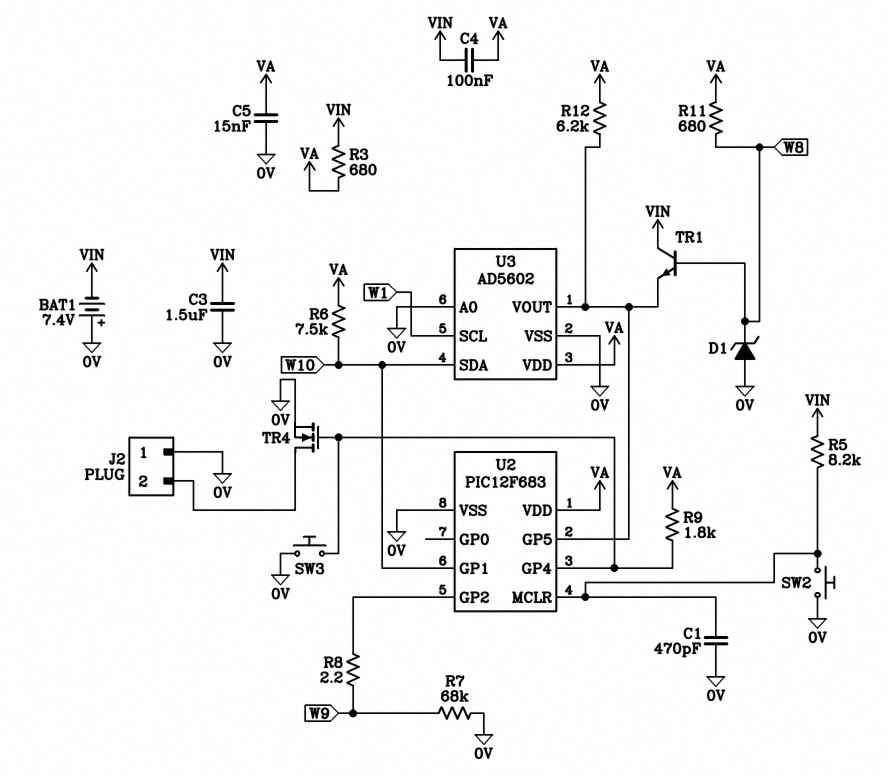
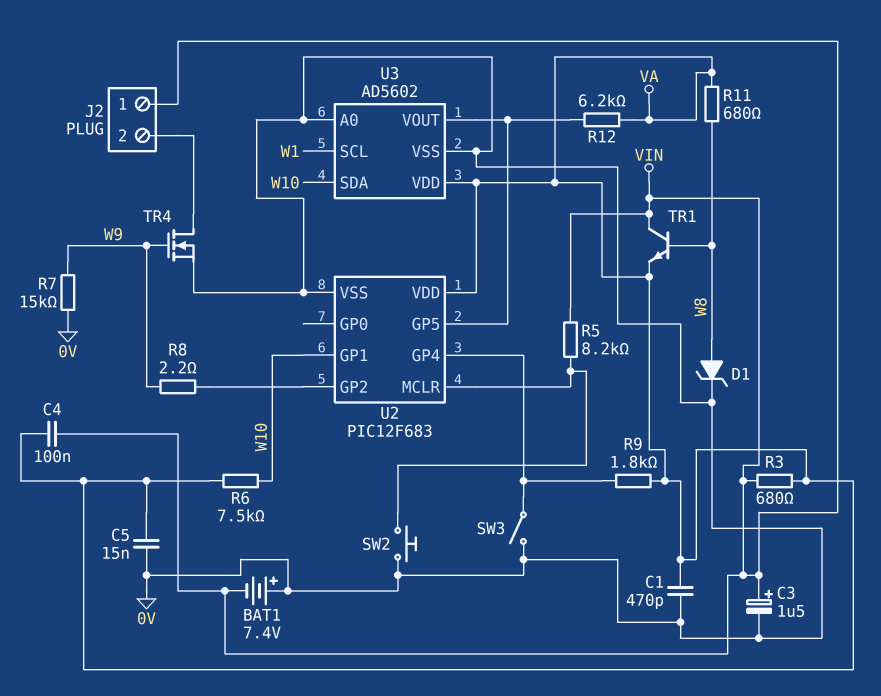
C1: 470pF (0V, U2/MCLR) -> 470pF (0V, VA)
C3: 1.5uF (0V, VIN) -> 1.5uF (plus VIN, minus 0V)
D1: zener (A 0V, K W8) -> zener (A W8, K 0V)
J2 pin 1: 0V -> VIN
R7: 68k (0V, W9) -> 15k (0V, W9)
SW3: button (0V, U2/GP4) -> switch (0V, U2/GP4)
TR1: NPN (B W8, C VIN, E U2/GP5) -> NPN (B W8, C VIN, E VA)
TR4: NMOS (G U2/GP4, D J2/2, S 0V) -> NMOS (G W9, D J2/2, S 0V)

